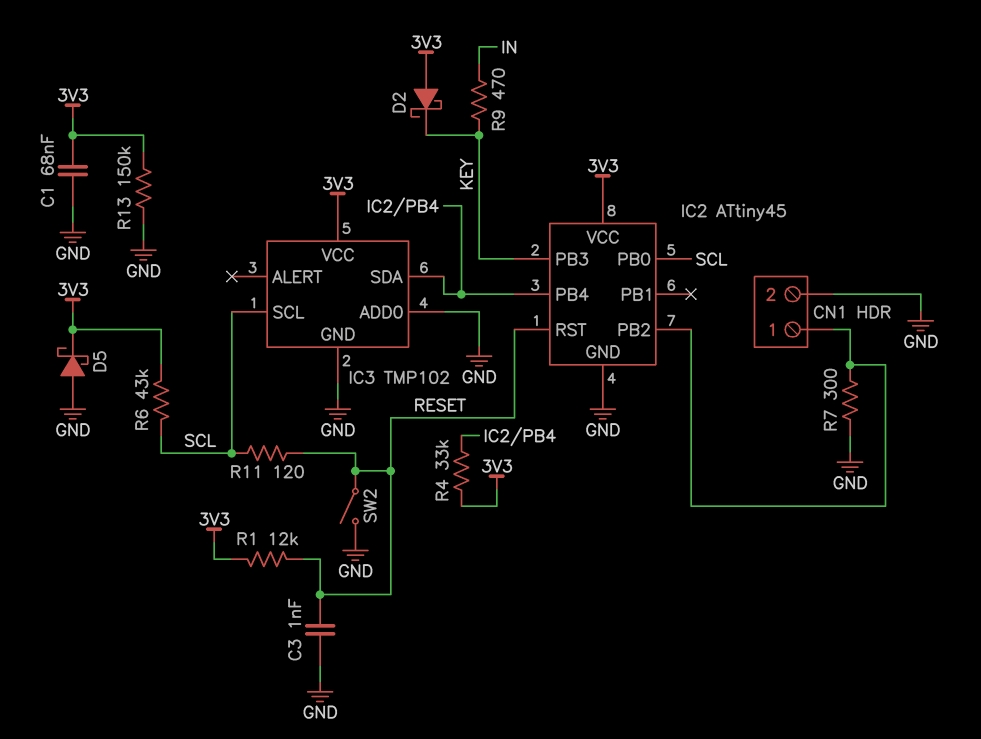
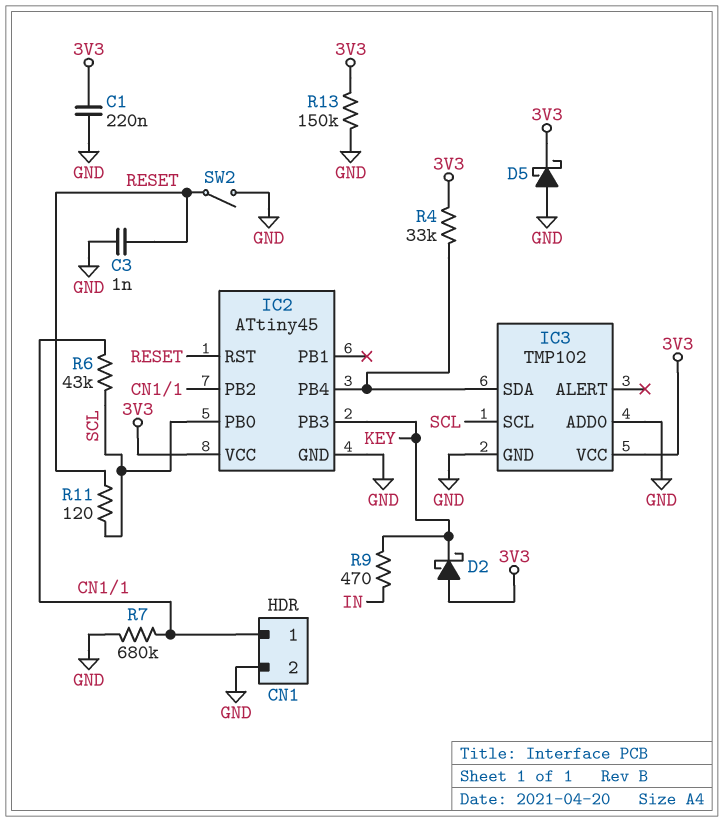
C1: 68nF (3V3, GND) -> 220nF (3V3, GND)
R1: 12k (3V3, RESET) -> none
R6: 43k (3V3, SCL) -> 43k (CN1/1, SCL)
R7: 300 (CN1/1, GND) -> 680k (CN1/1, GND)

